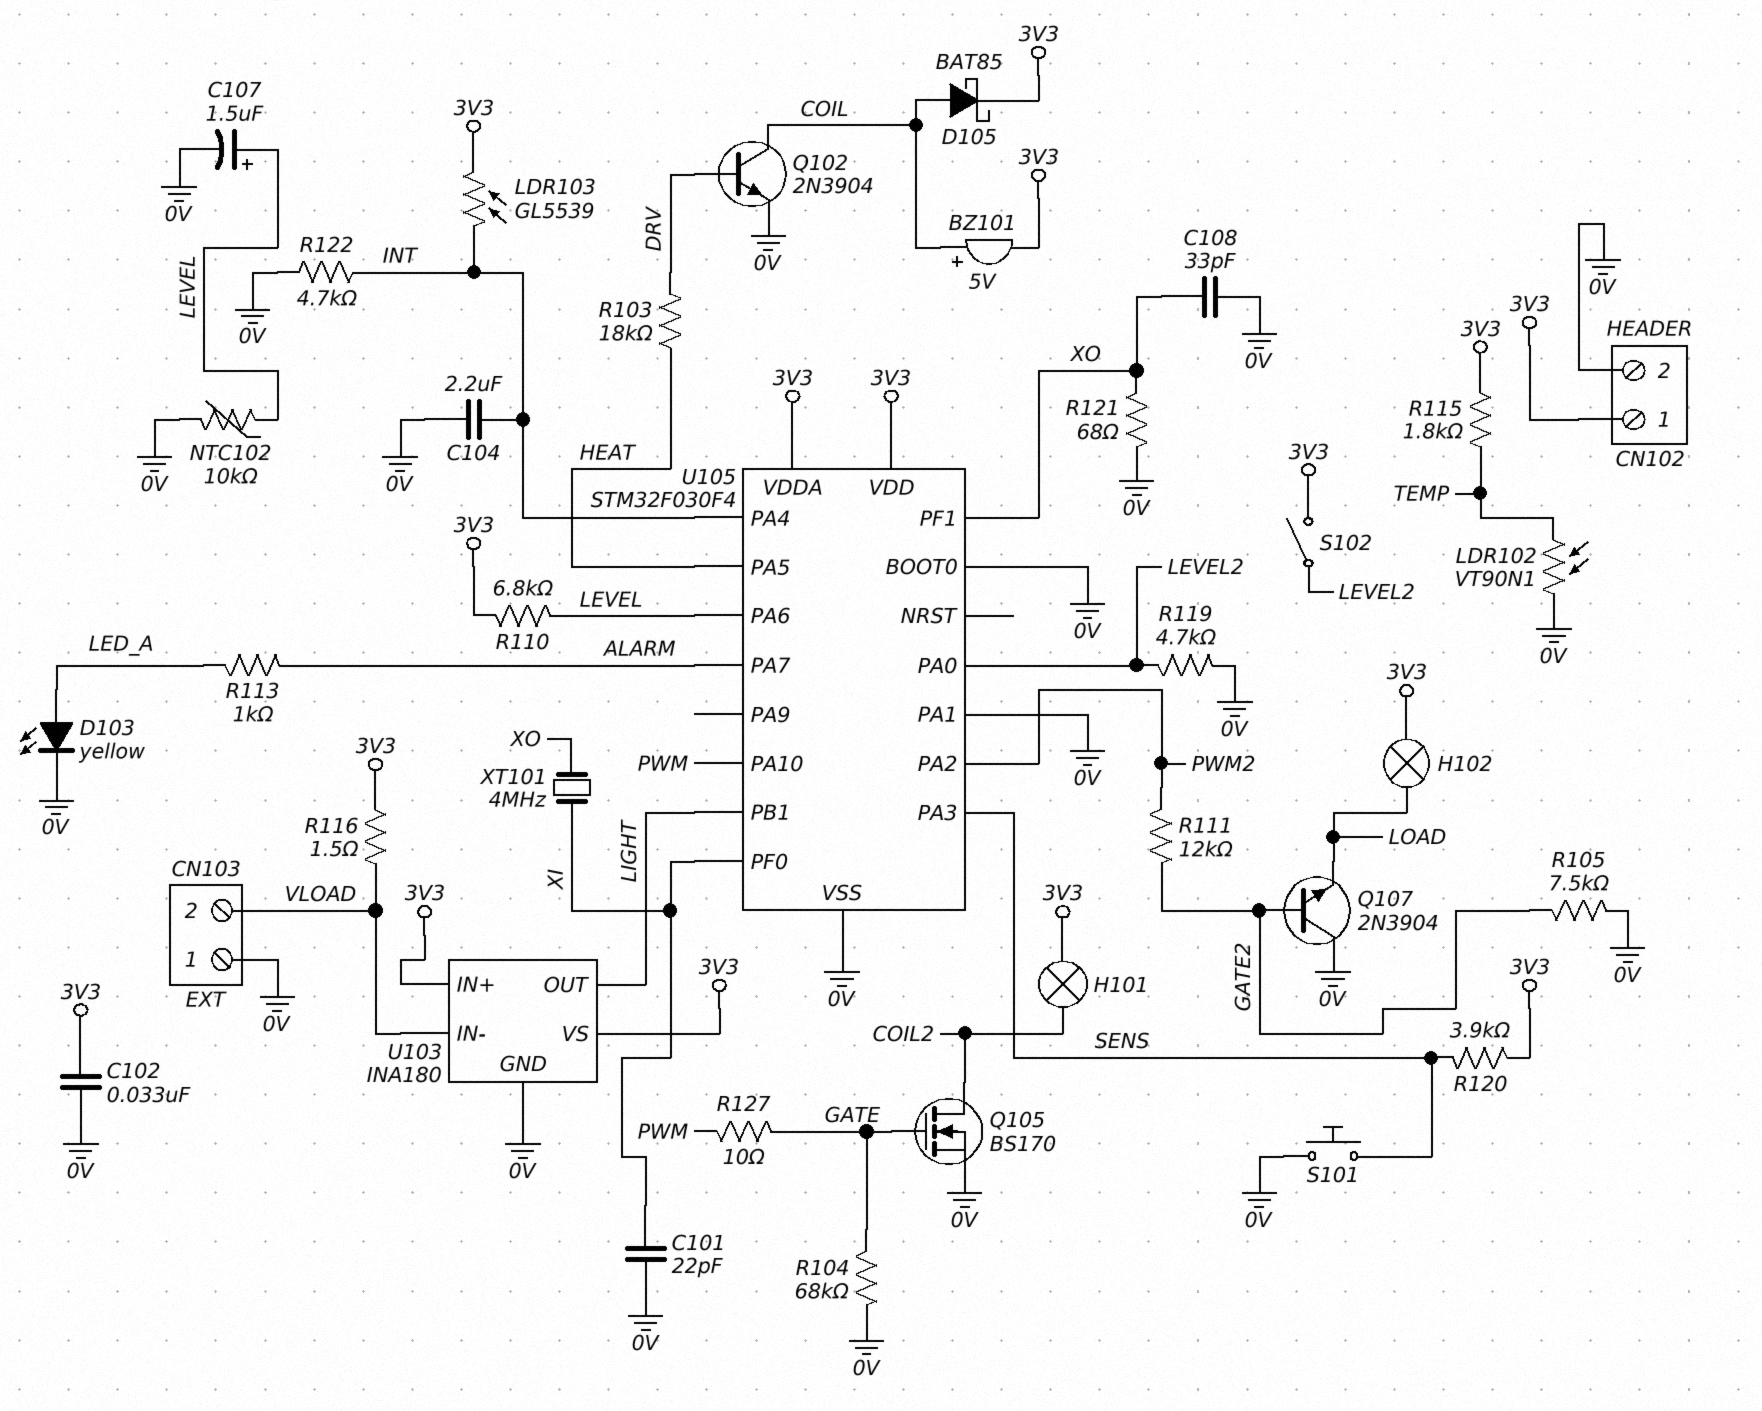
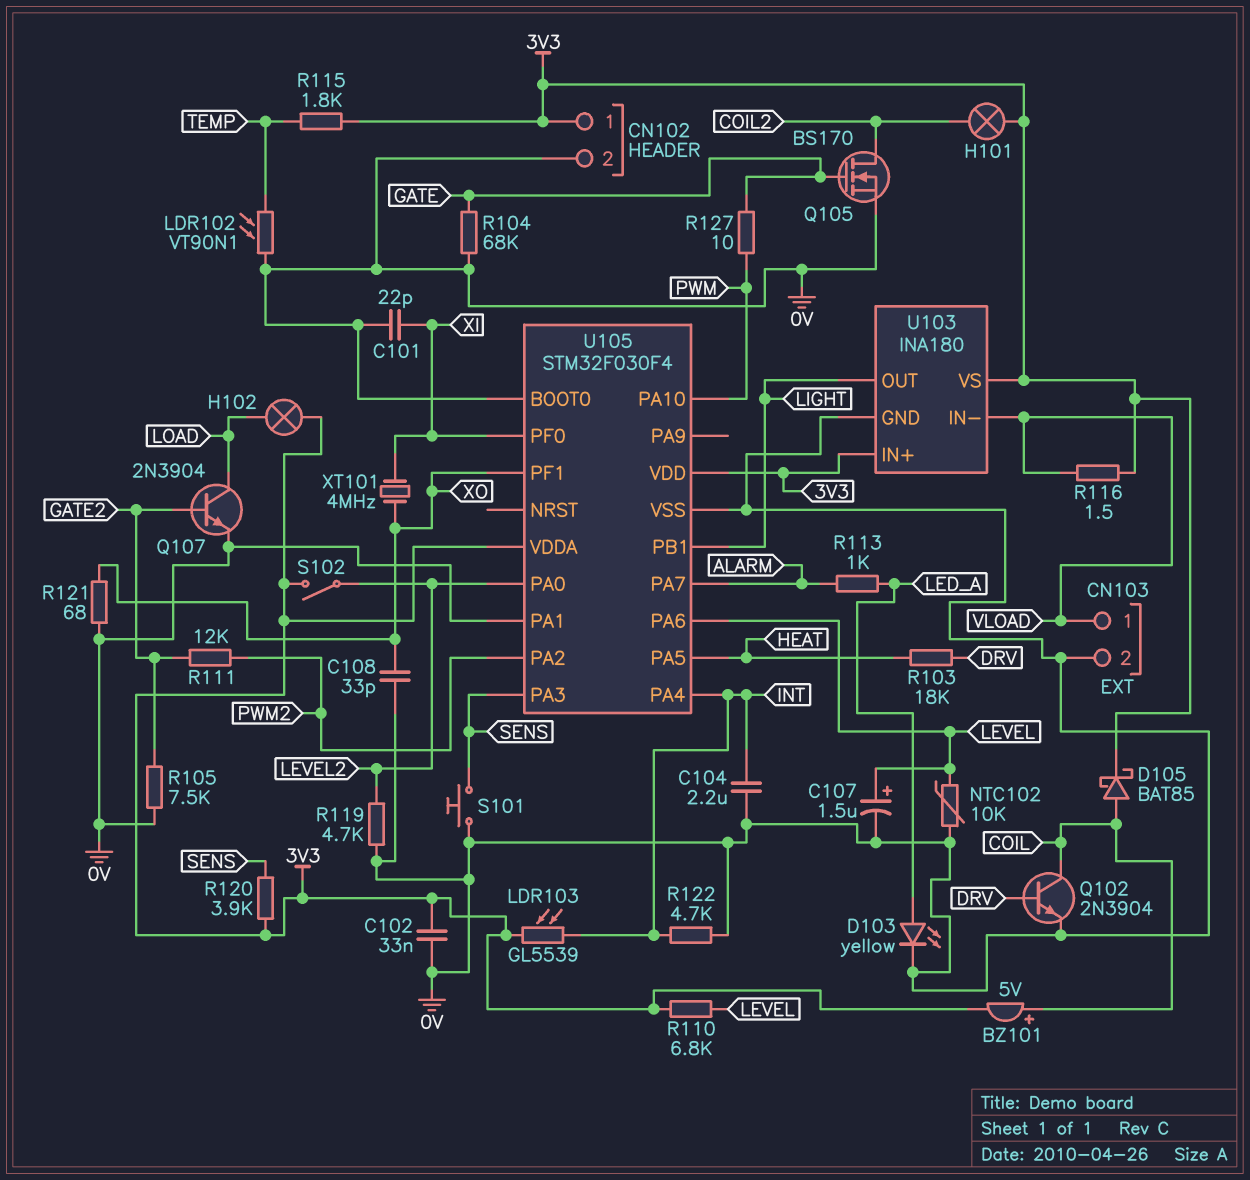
CN103 pin 1: 0V -> VLOAD
CN103 pin 2: VLOAD -> 0V
Q107: NPN 2N3904 (B GATE2, C 0V, E LOAD) -> NPN 2N3904 (B GATE2, C LOAD, E 0V)

